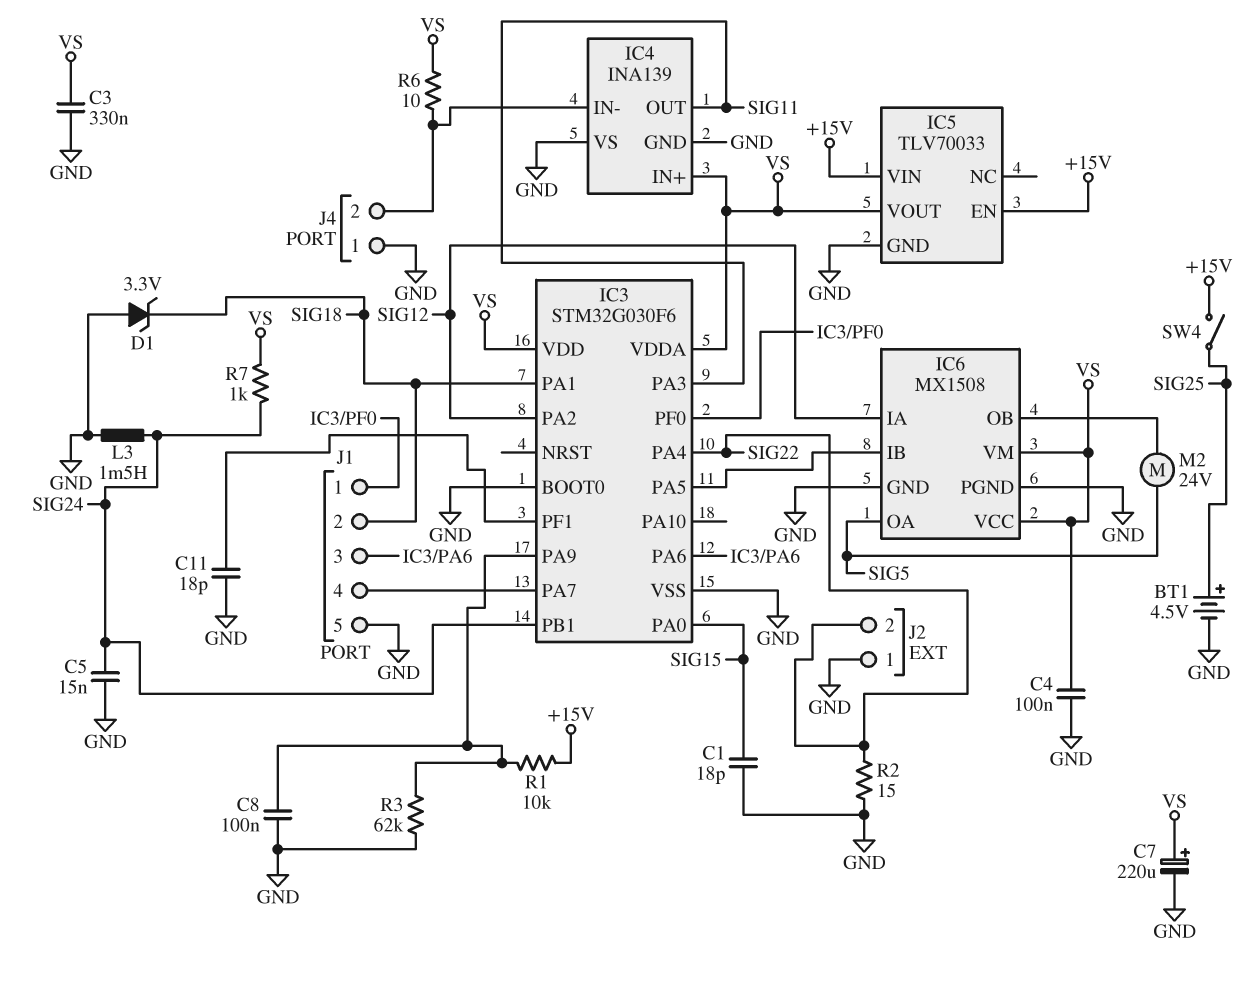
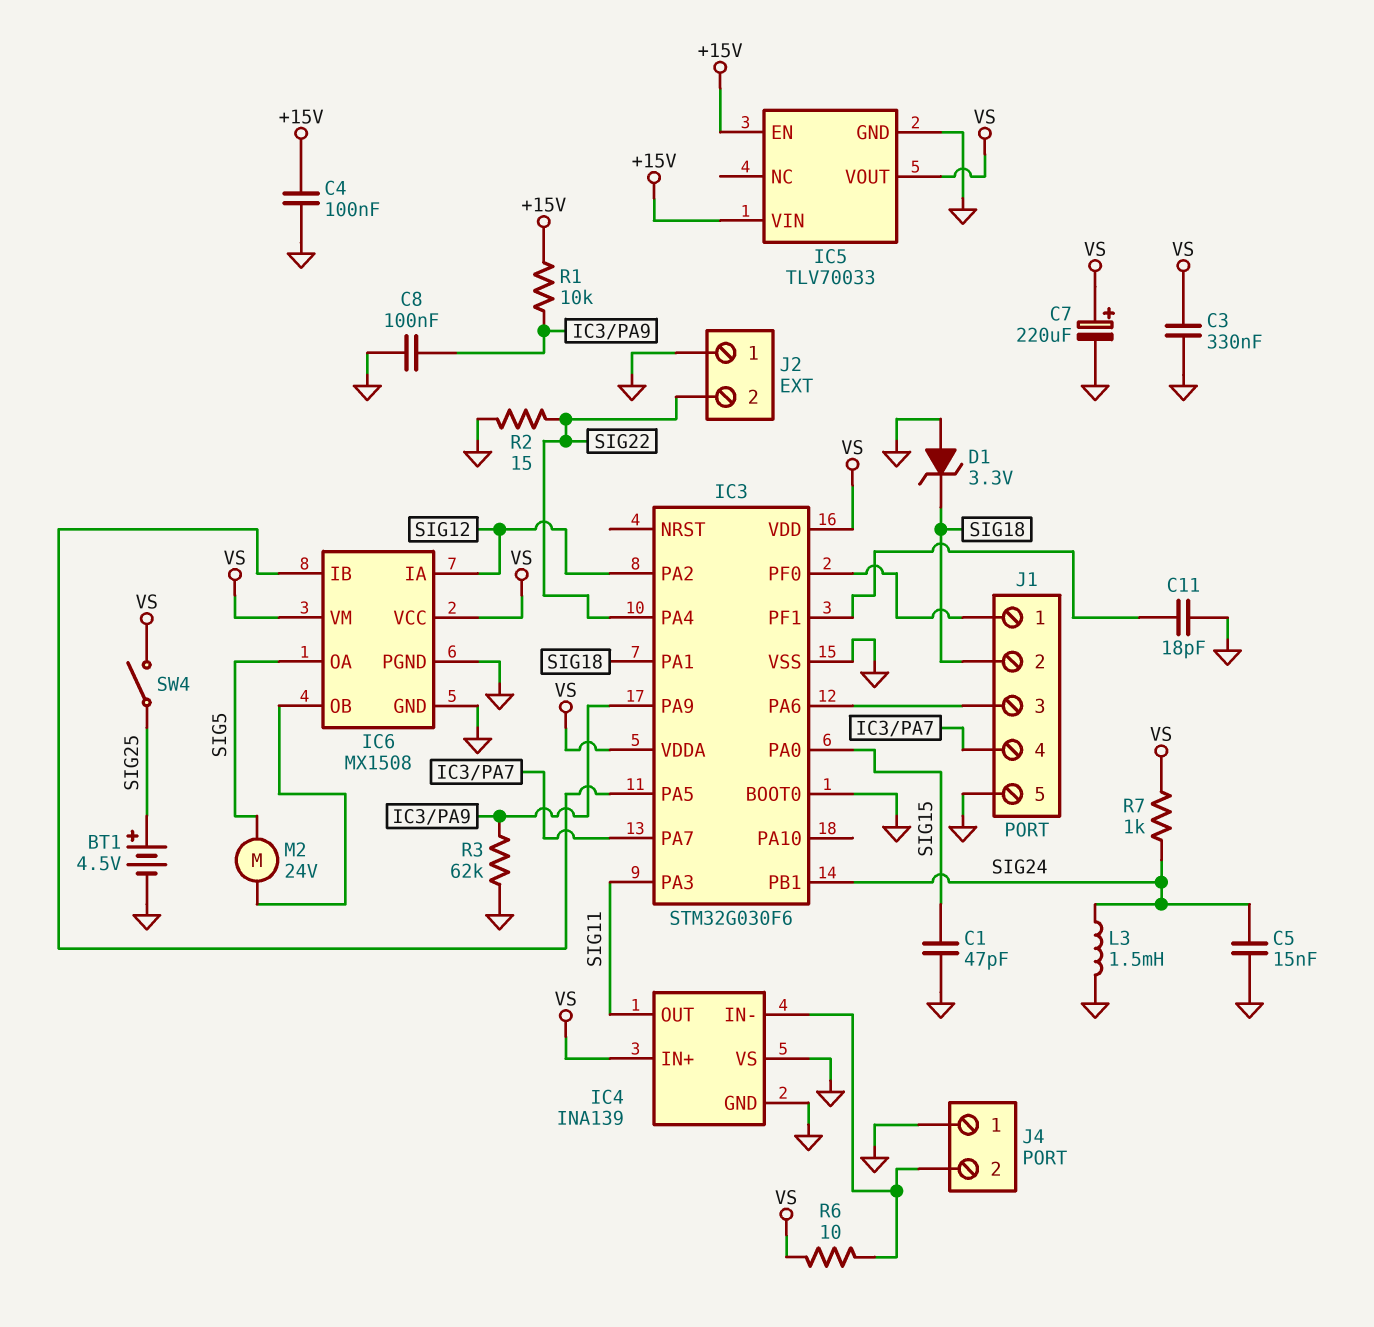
C1: 18pF (GND, SIG15) -> 47pF (GND, SIG15)
C4: 100nF (GND, VS) -> 100nF (+15V, GND)
SW4: switch (+15V, SIG25) -> switch (SIG25, VS)

